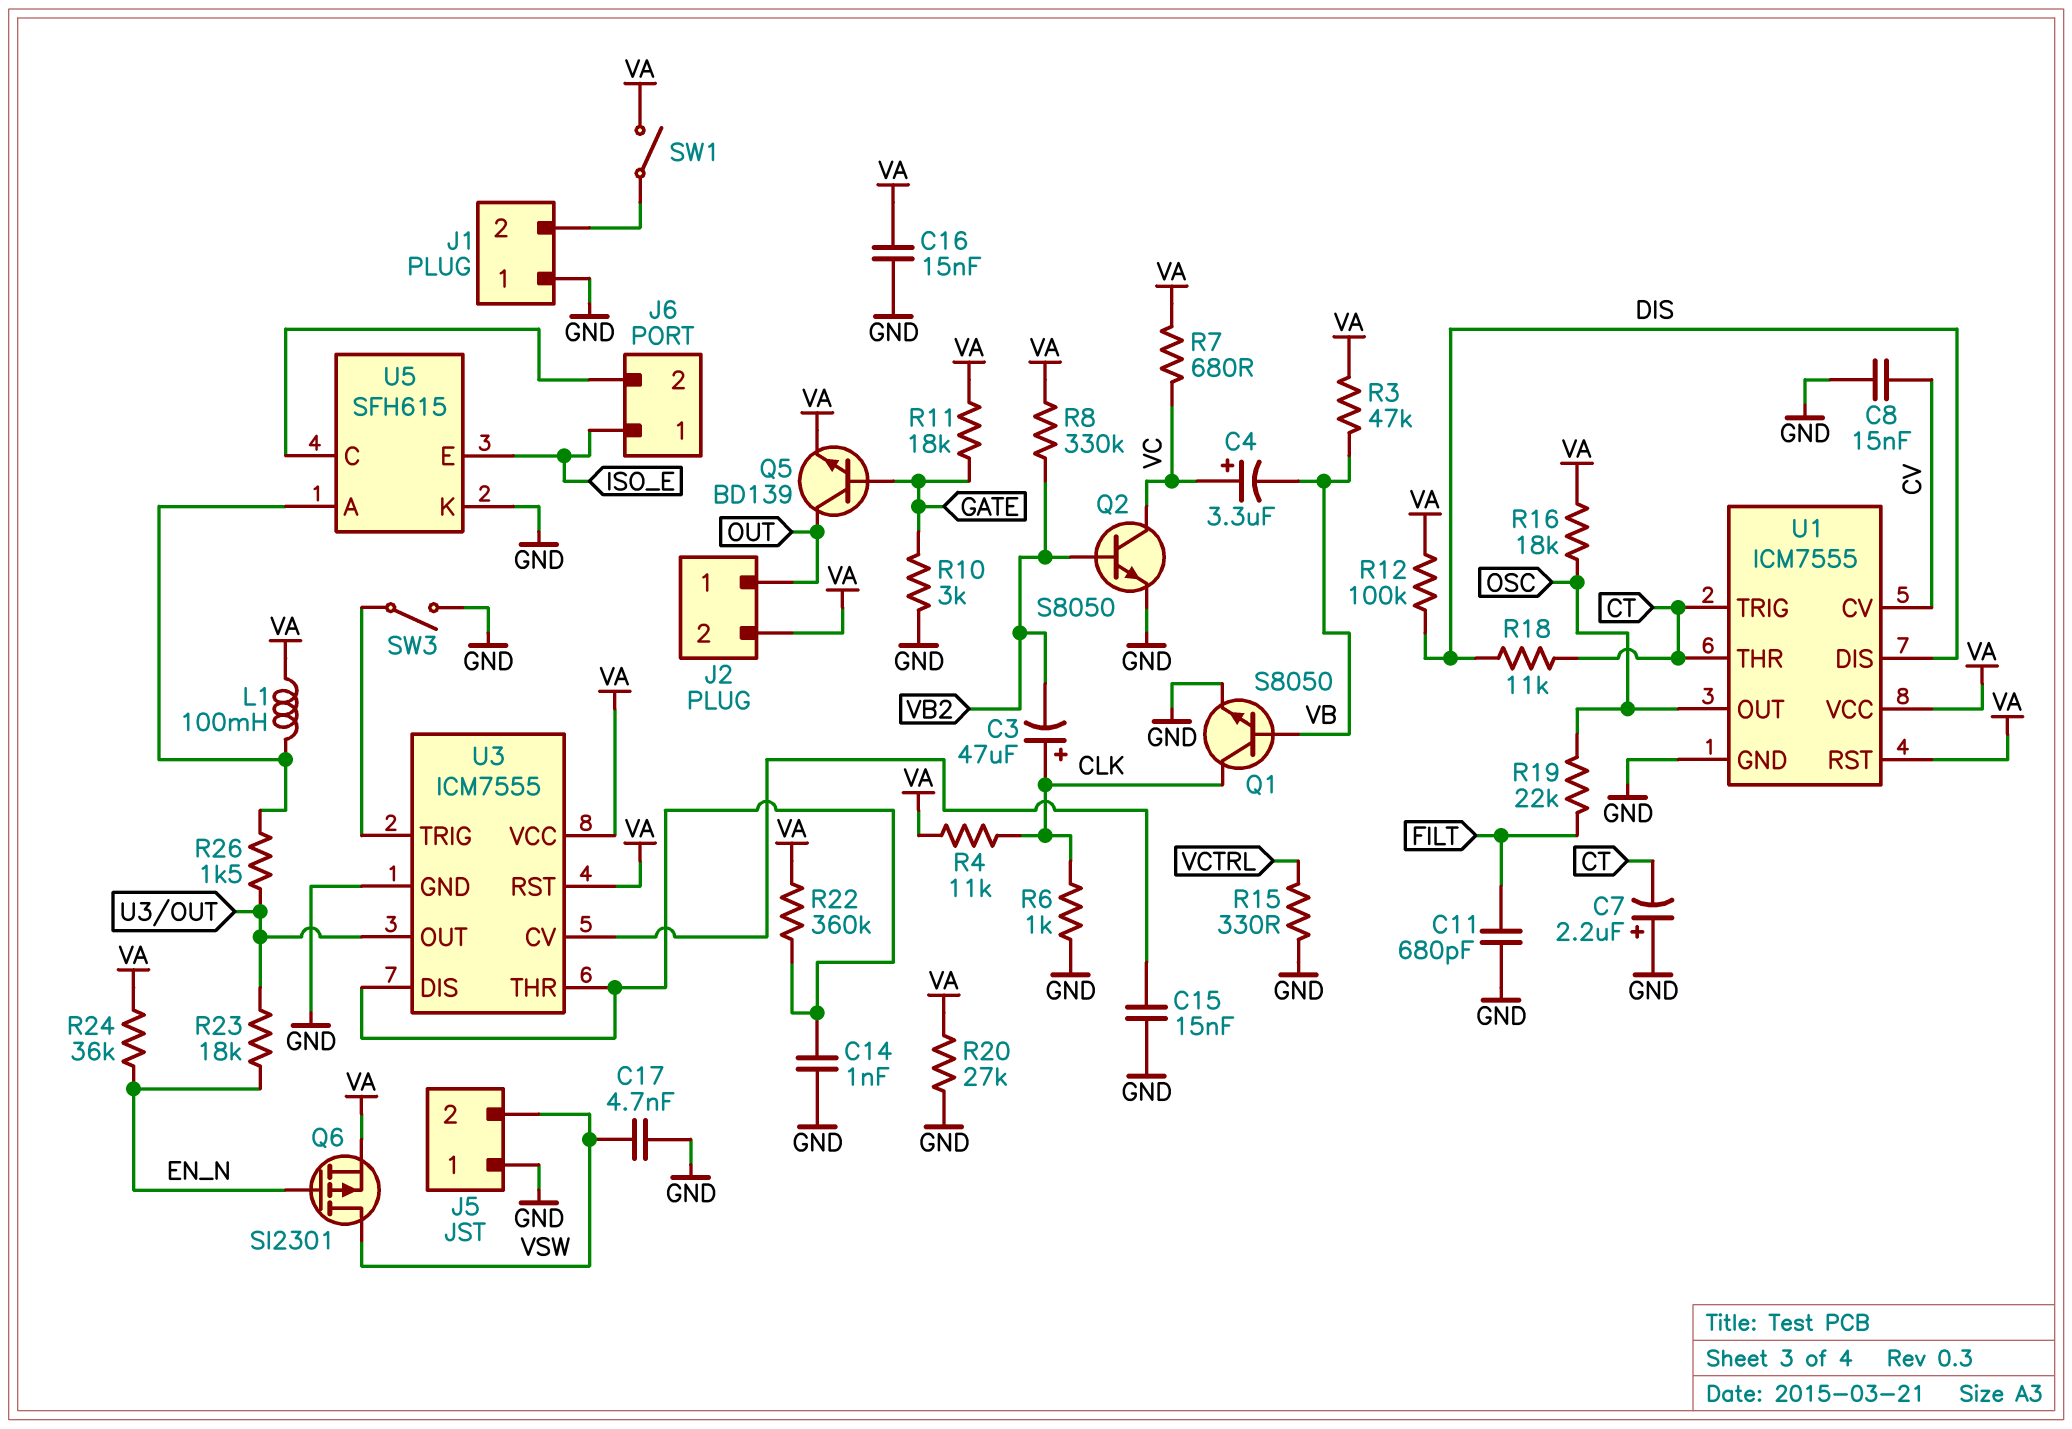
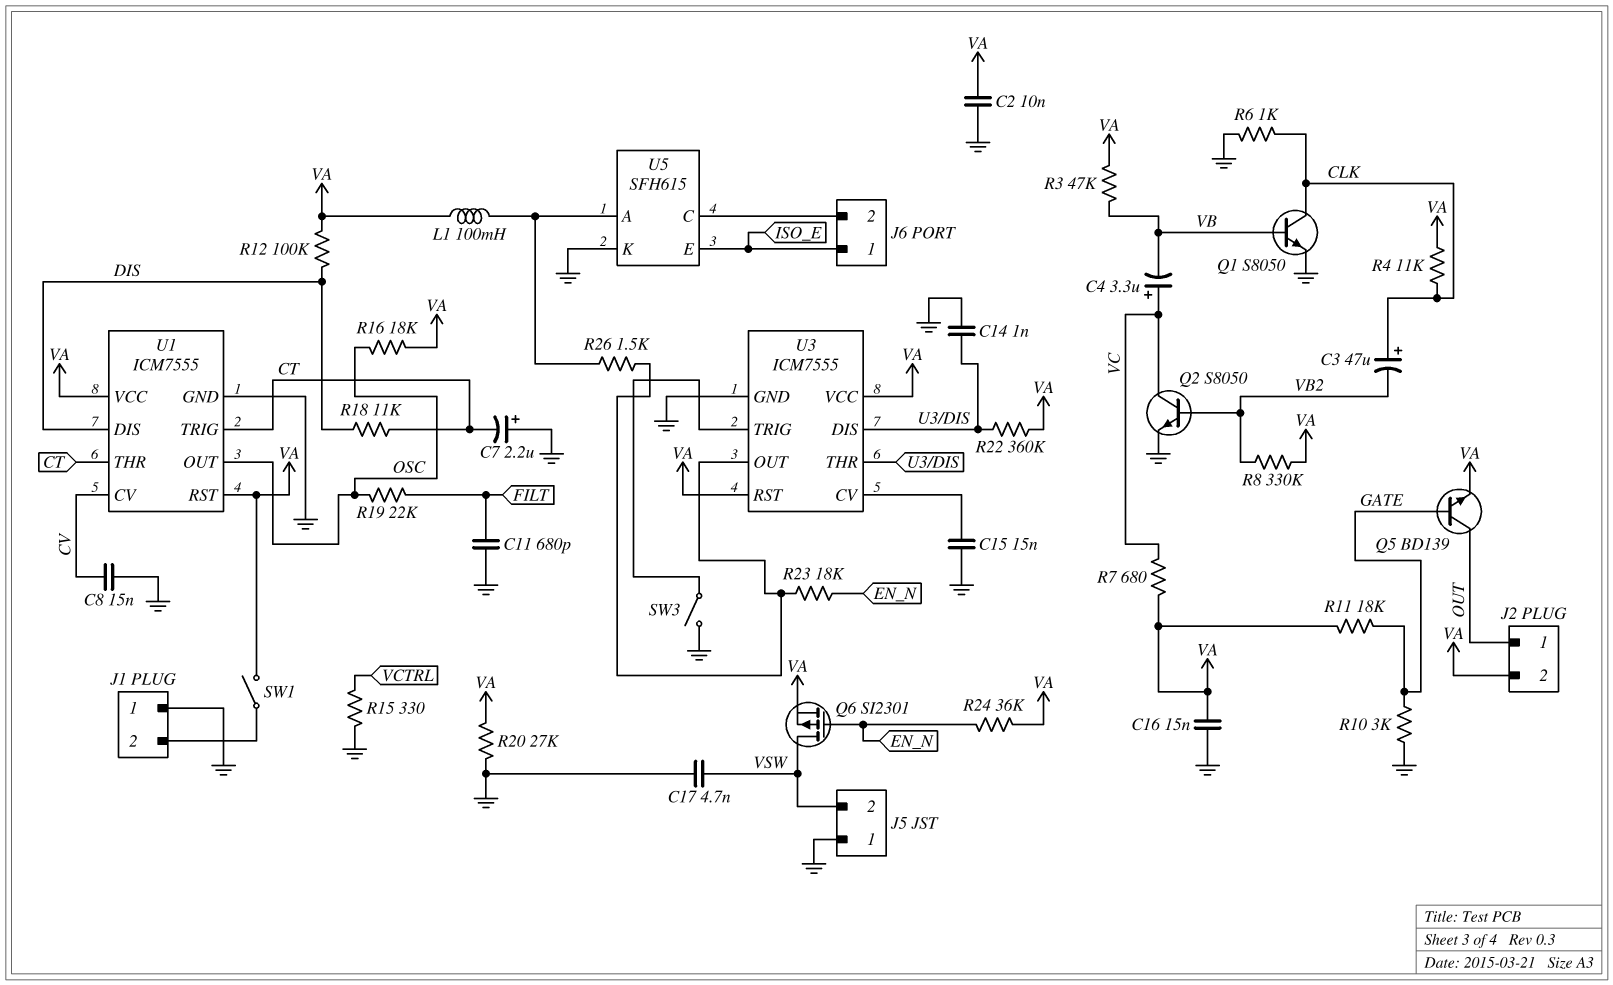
C2: none -> 10nF (GND, VA)

